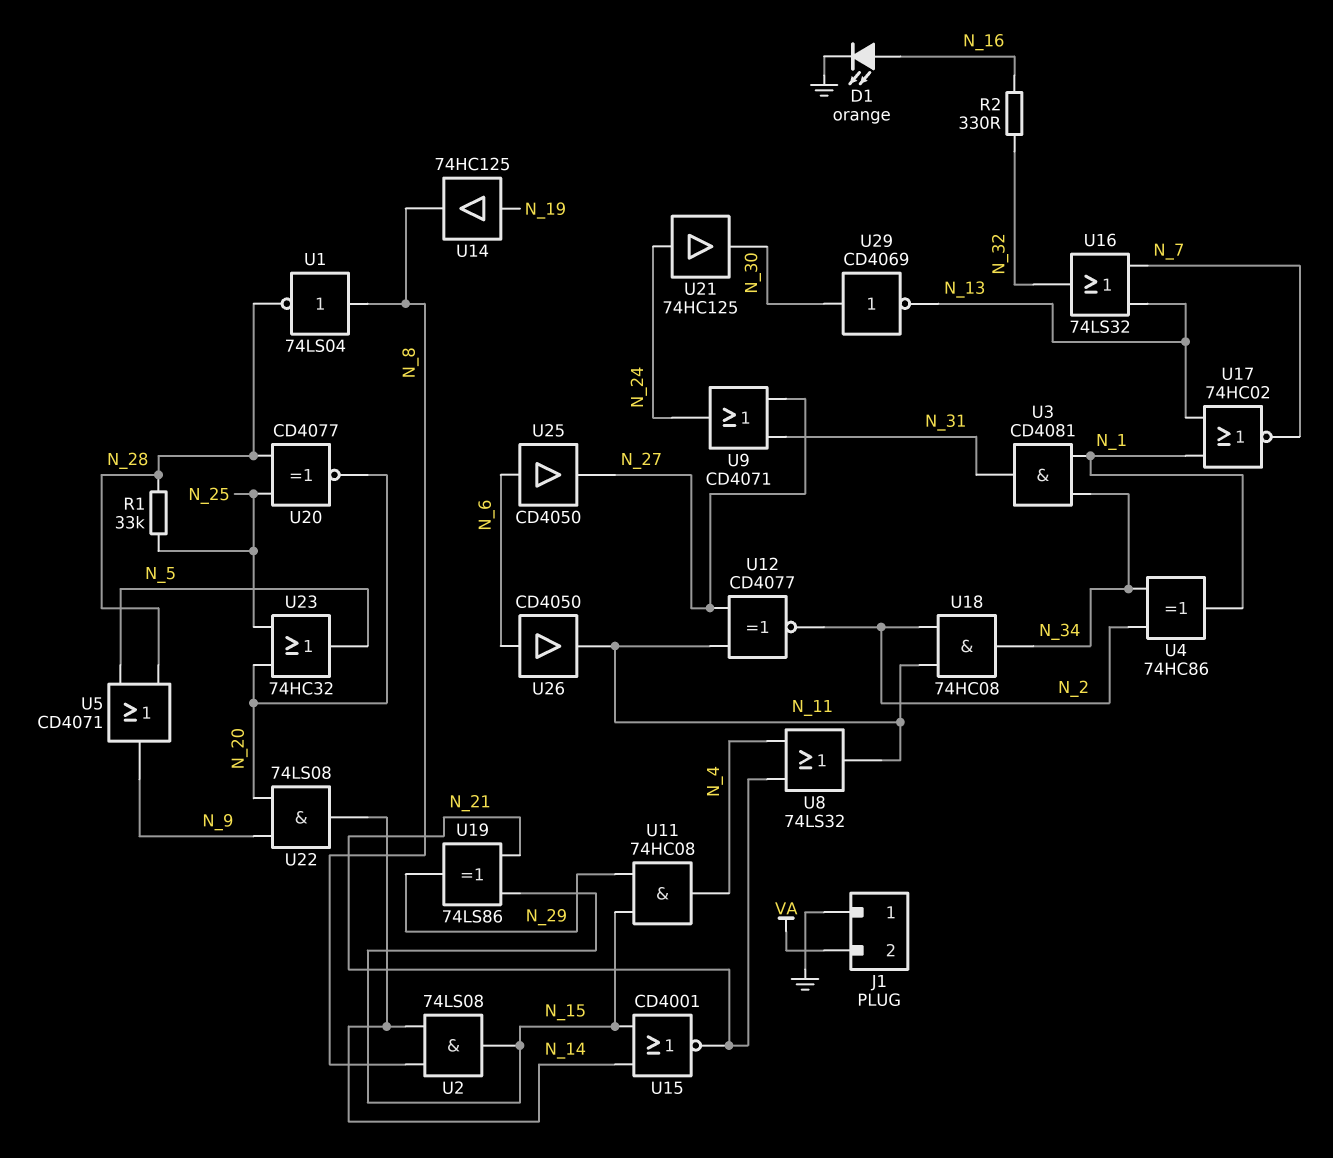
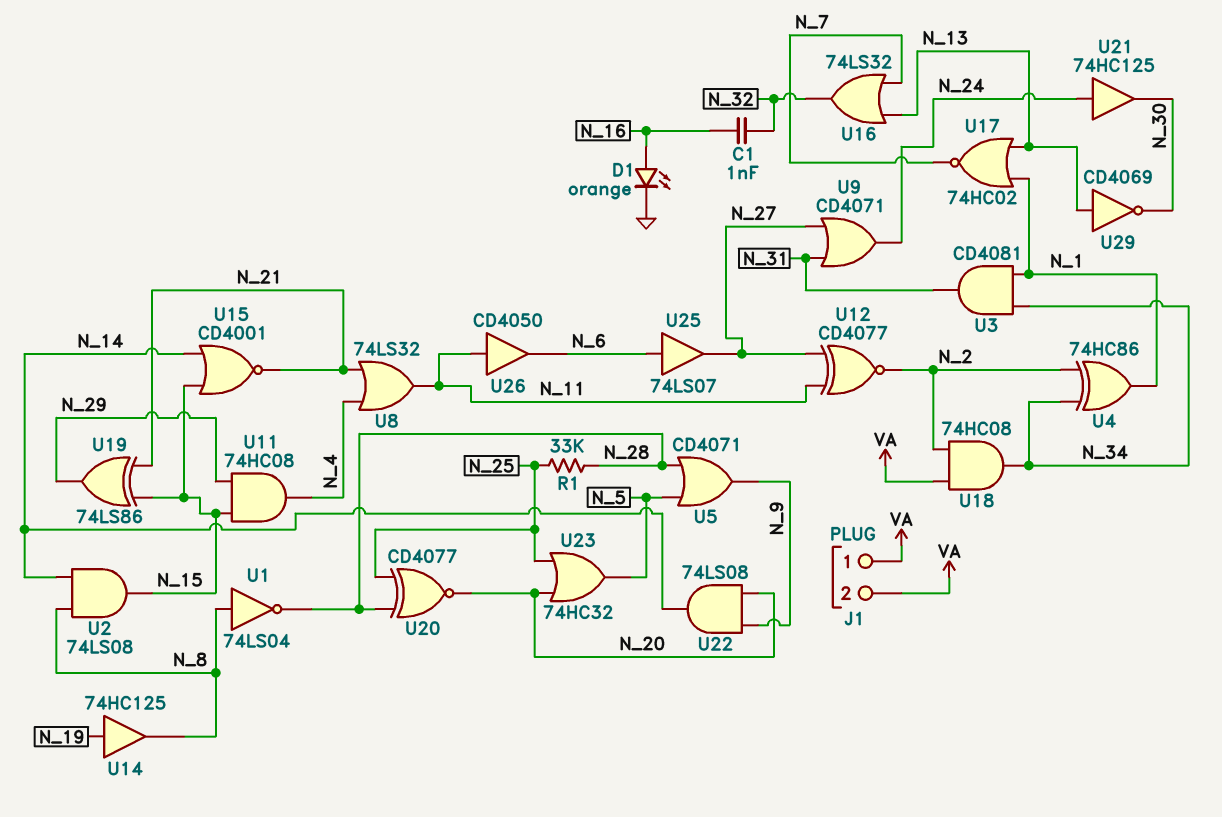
C1: none -> 1nF (N_16, N_32)
J1 pin 1: GND -> VA
R2: 330 (N_16, N_32) -> none
U18: AND 74HC08 (in N_2, in N_11, out N_34) -> AND 74HC08 (in N_2, in VA, out N_34)
U25: buffer CD4050 (in N_6, out N_27) -> buffer 74LS07 (in N_6, out N_27)
U26: buffer CD4050 (in N_6, out N_11) -> buffer CD4050 (in N_11, out N_6)
U29: NOT CD4069 (in N_30, out N_13) -> NOT CD4069 (in N_13, out N_30)

